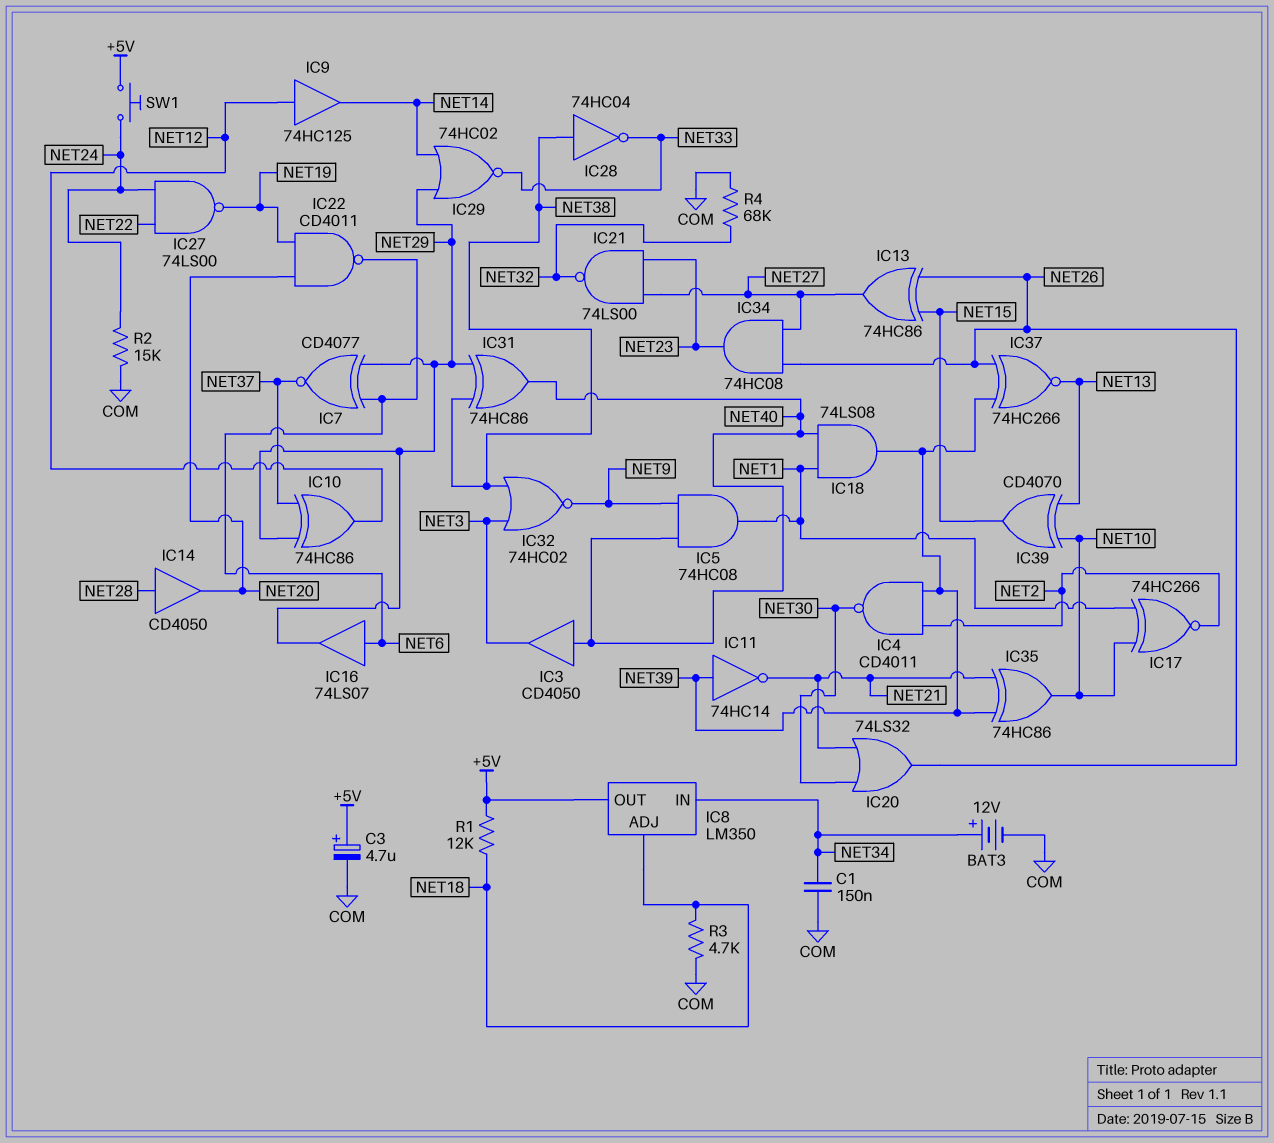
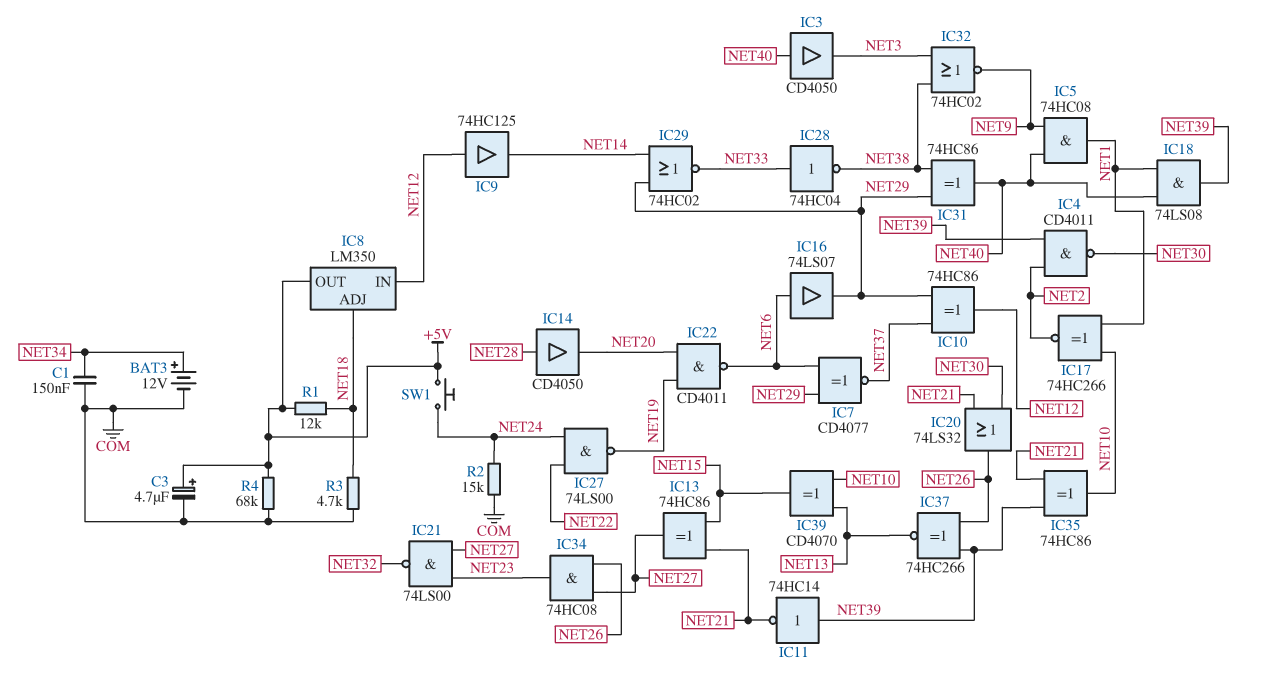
IC8 pin IN: NET34 -> NET12
IC13: XOR 74HC86 (in NET15, in NET26, out NET27) -> XOR 74HC86 (in NET15, in NET21, out NET27)
IC28: NOT 74HC04 (in NET38, out NET33) -> NOT 74HC04 (in NET33, out NET38)
R4: 68k (COM, NET32) -> 68k (+5V, COM)

